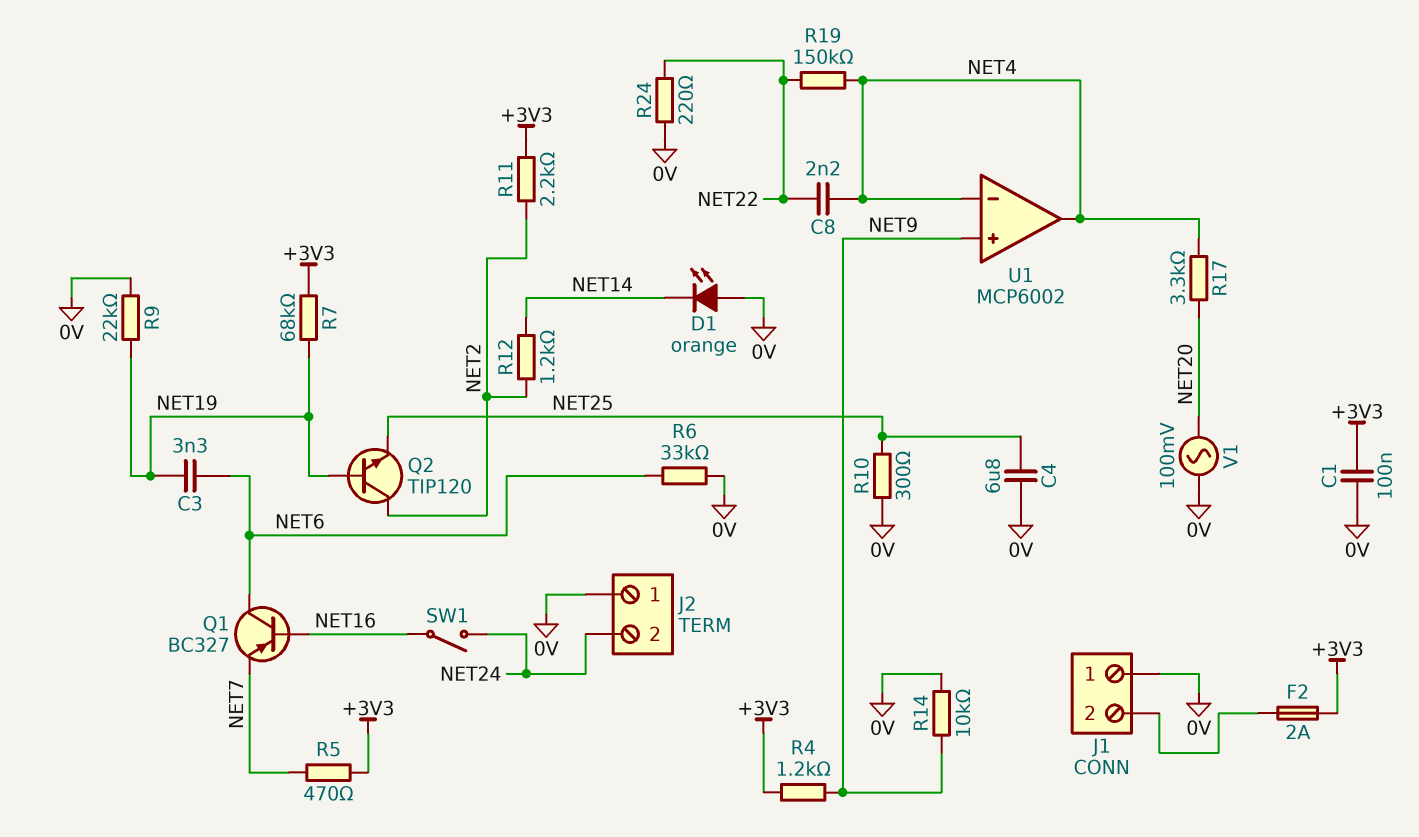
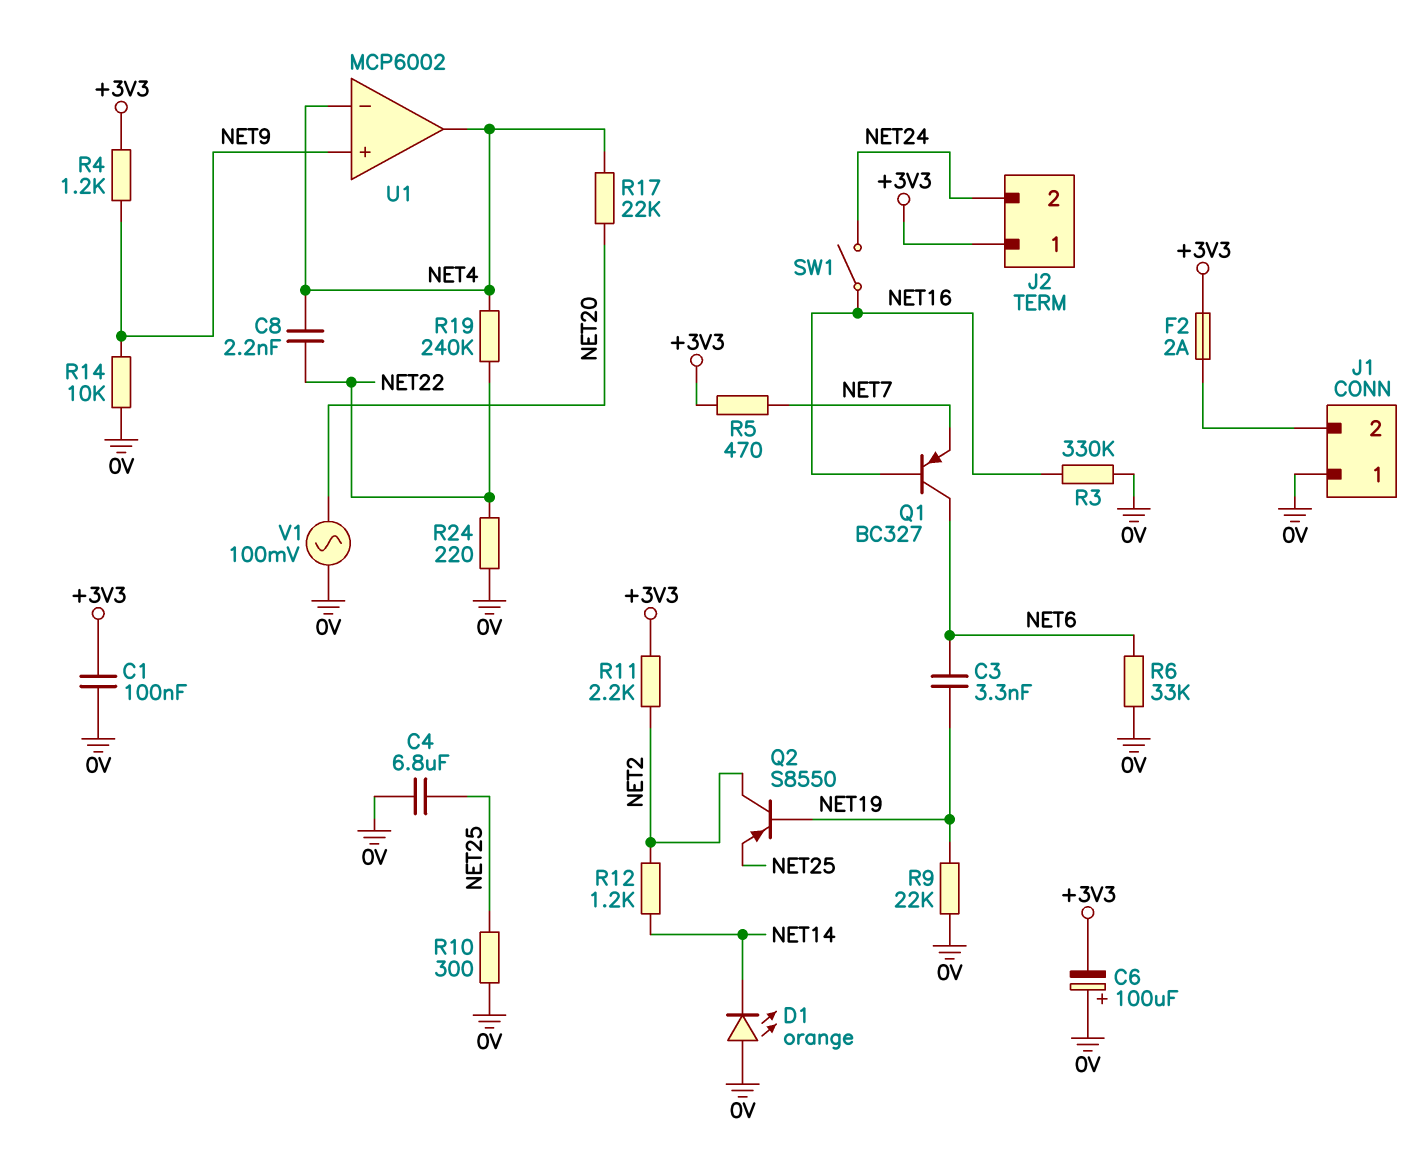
C6: none -> 100uF (plus 0V, minus +3V3)
J2 pin 1: 0V -> +3V3
Q2: NPN TIP120 (B NET19, C NET2, E NET25) -> PNP S8550 (B NET19, C NET2, E NET25)
R3: none -> 330k (0V, NET16)
R7: 68k (+3V3, NET19) -> none
R17: 3.3k (NET4, NET20) -> 22k (NET4, NET20)
R19: 150k (NET4, NET22) -> 240k (NET4, NET22)

